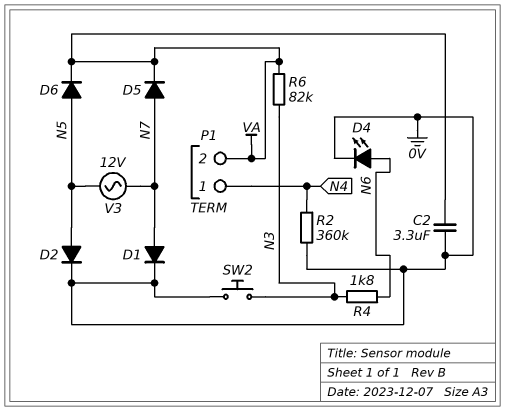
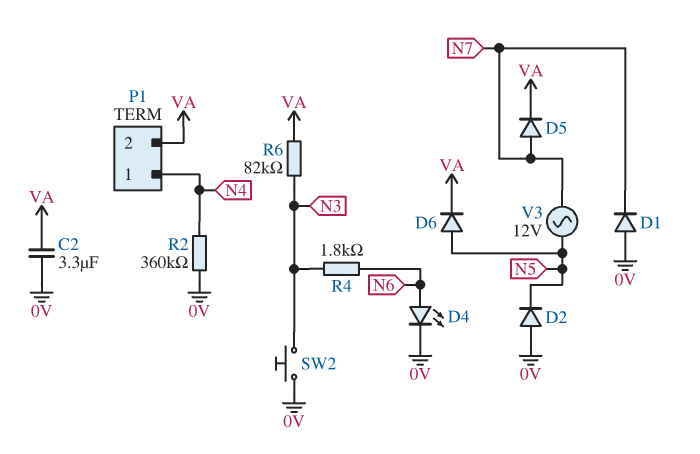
D1: diode (A N7, K 0V) -> diode (A 0V, K N7)
D2: diode (A N5, K 0V) -> diode (A 0V, K N5)

